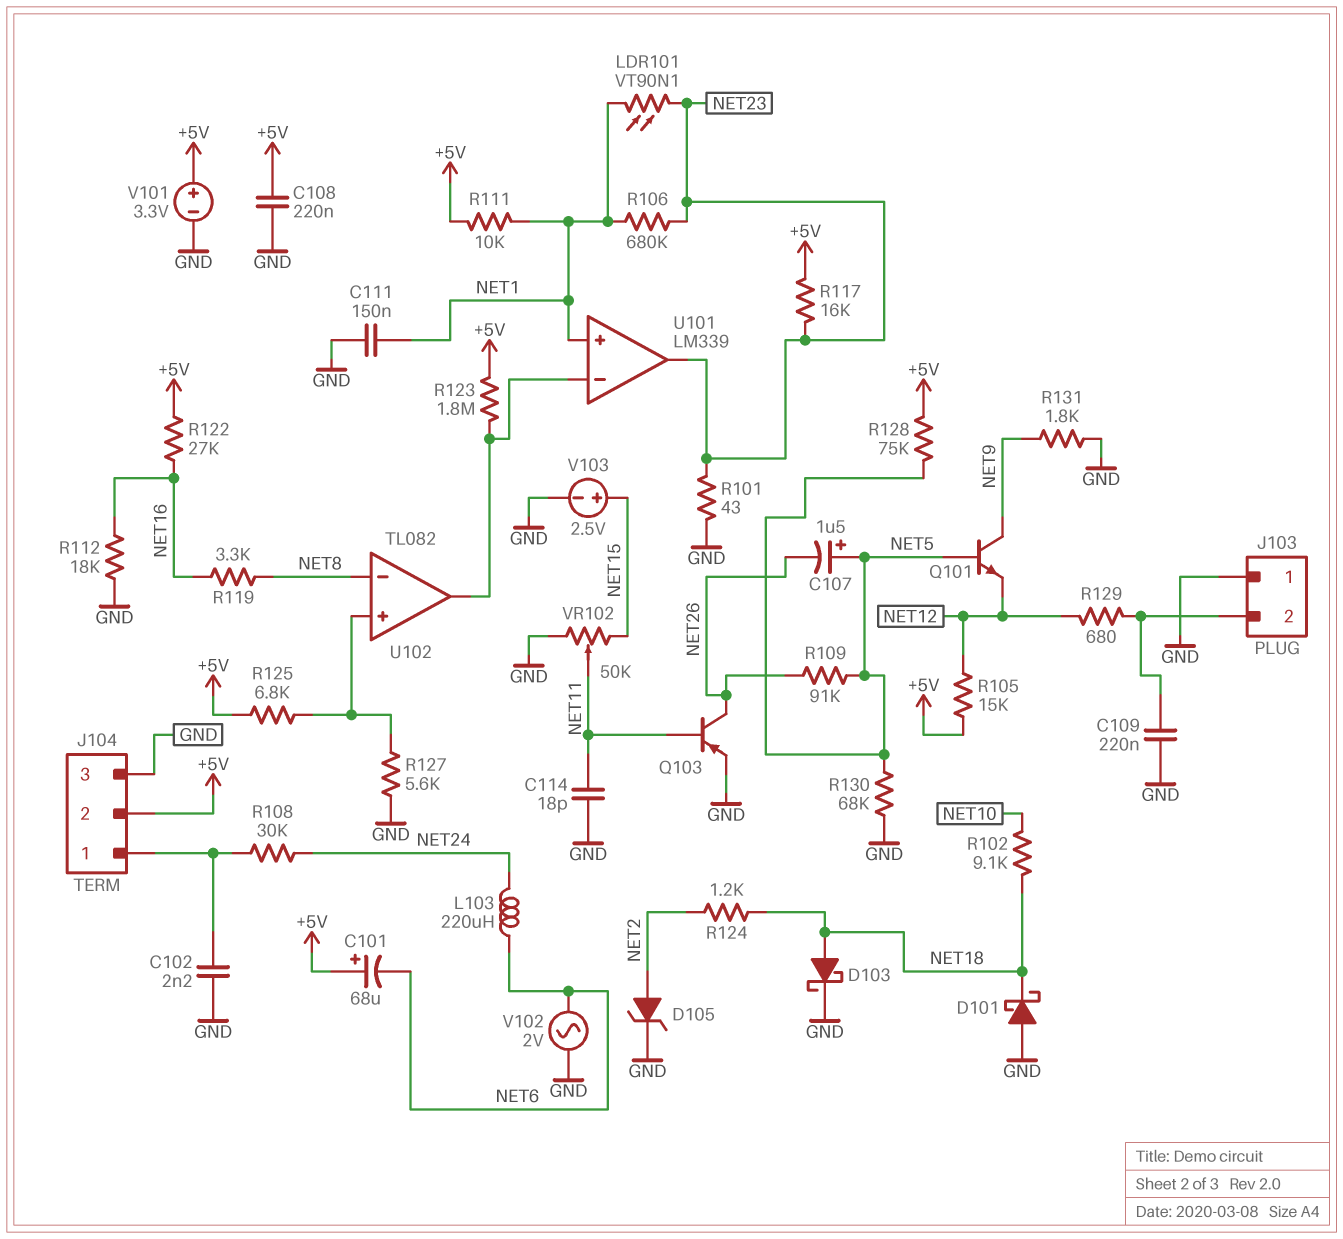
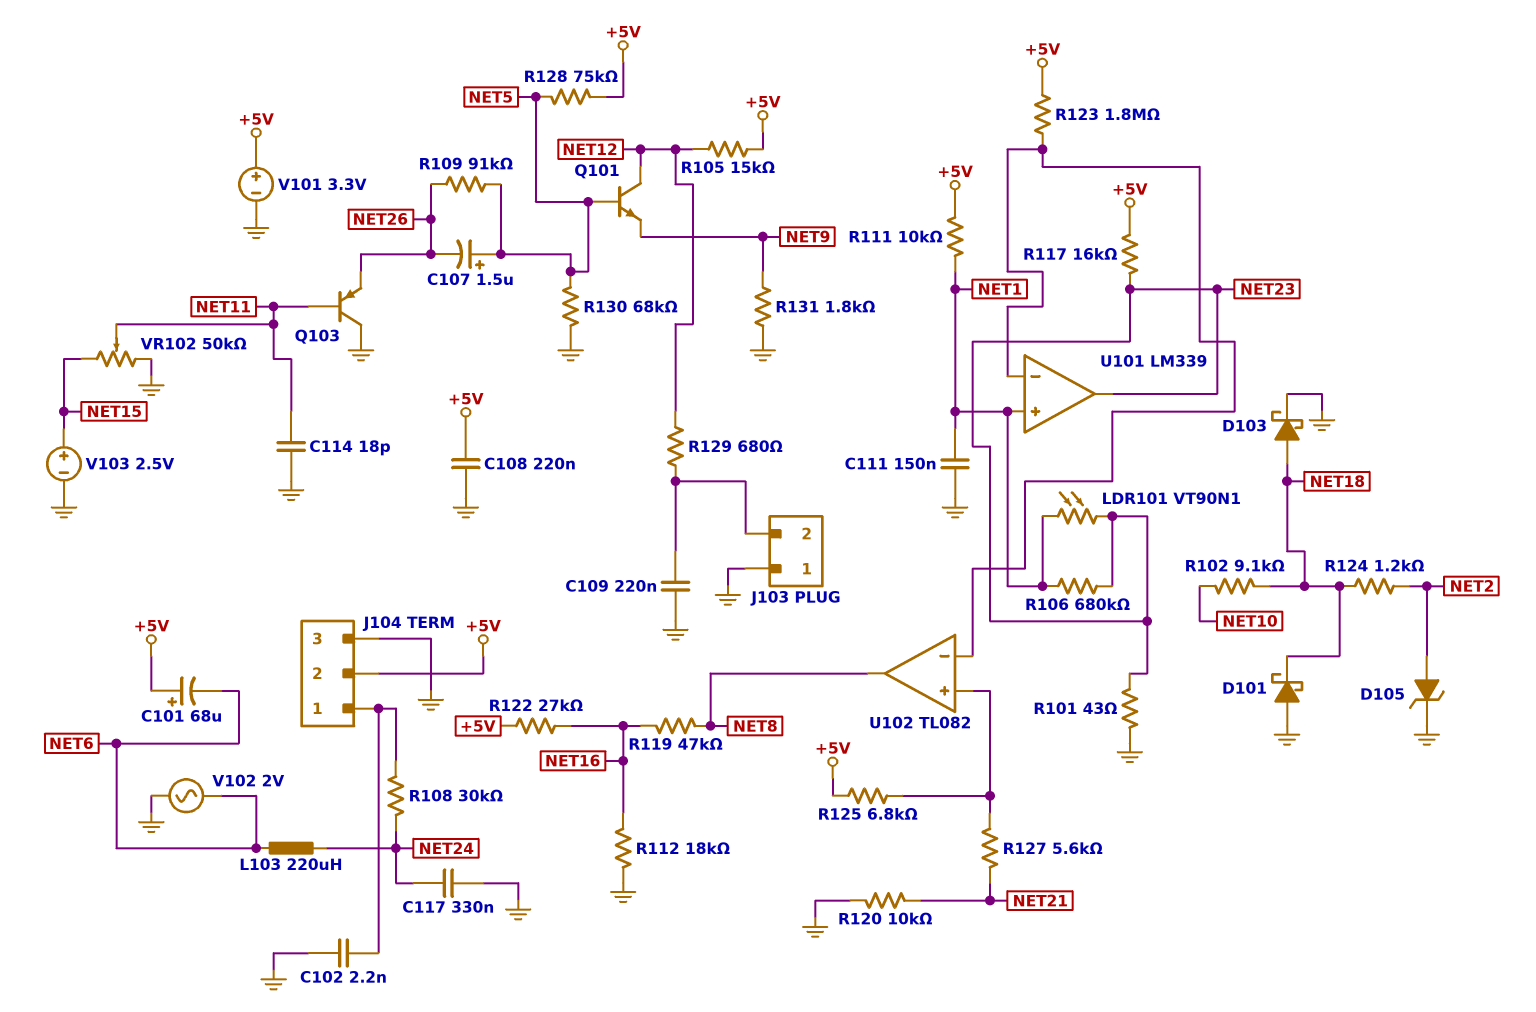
C117: none -> 330nF (GND, NET24)
Q101: NPN (B NET5, C NET9, E NET12) -> NPN (B NET5, C NET12, E NET9)
Q103: PNP (B NET11, C NET26, E GND) -> PNP (B NET11, C GND, E NET26)
R119: 3.3k (NET8, NET16) -> 47k (NET8, NET16)
R120: none -> 10k (GND, NET21)
R127: 5.6k (GND, U102/in+) -> 5.6k (NET21, U102/in+)
U102 pin in-: NET8 -> U101/in-
U102 pin out: U101/in- -> NET8

